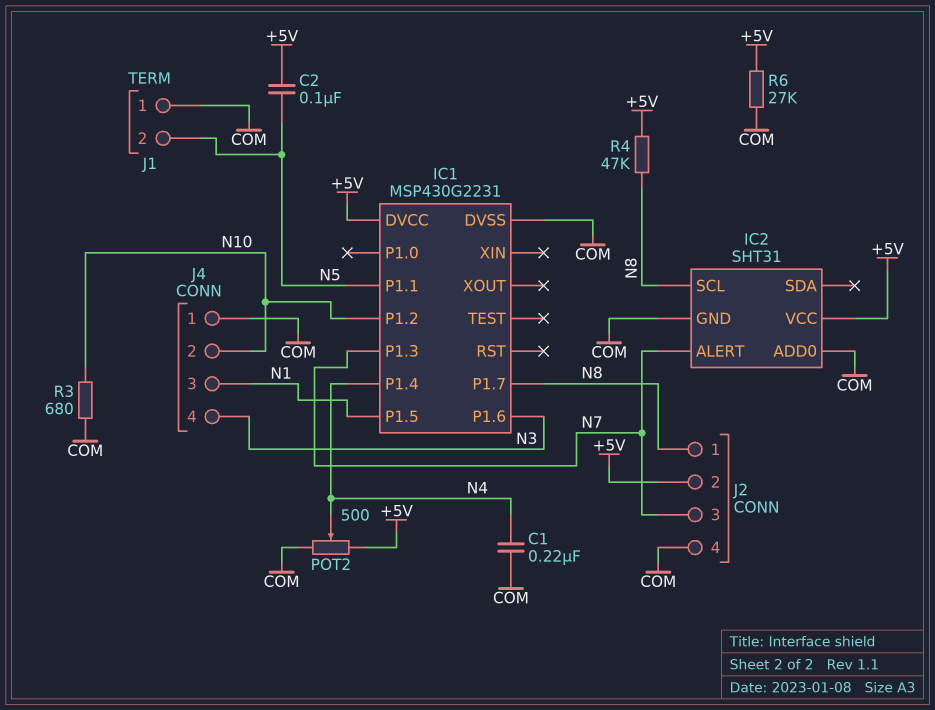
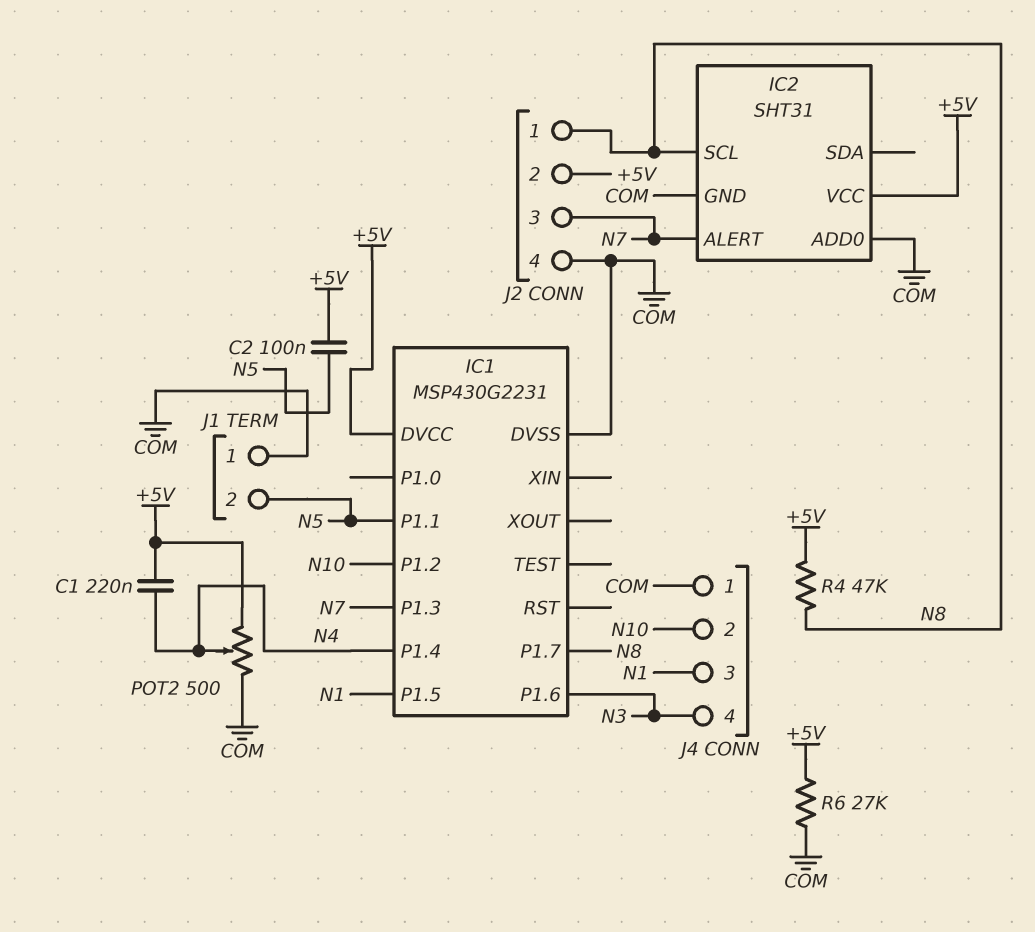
C1: 220nF (COM, N4) -> 220nF (+5V, N4)
R3: 680 (COM, N10) -> none

